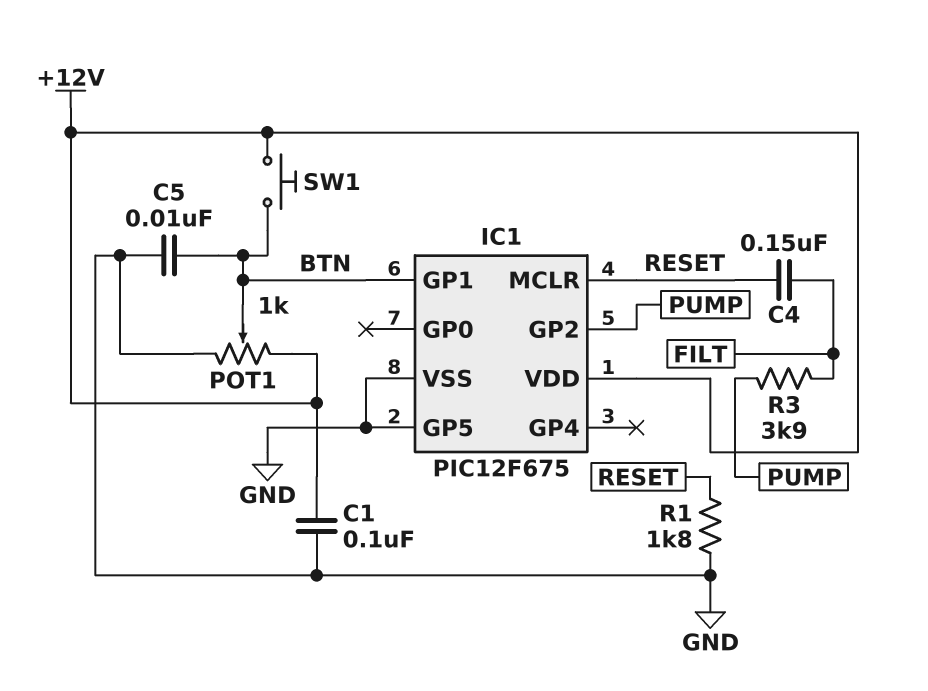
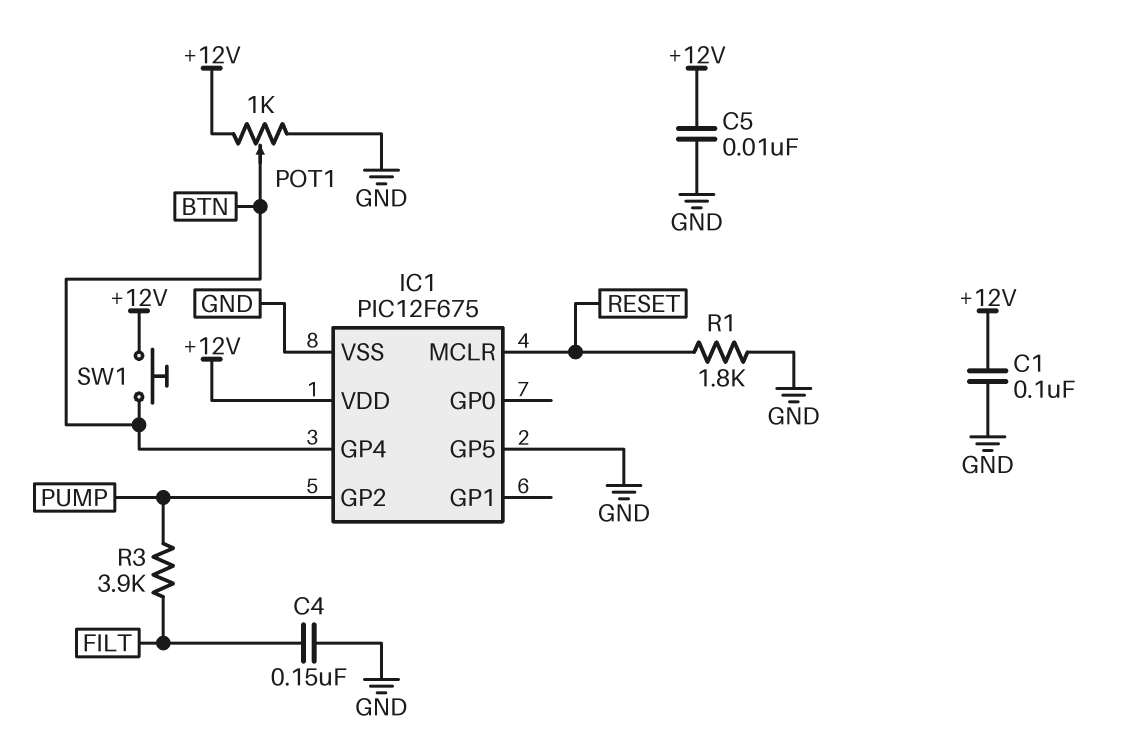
C4: 150nF (FILT, RESET) -> 150nF (FILT, GND)
C5: 10nF (BTN, GND) -> 10nF (+12V, GND)
IC1 pin GP1: BTN -> none
IC1 pin GP4: none -> BTN

